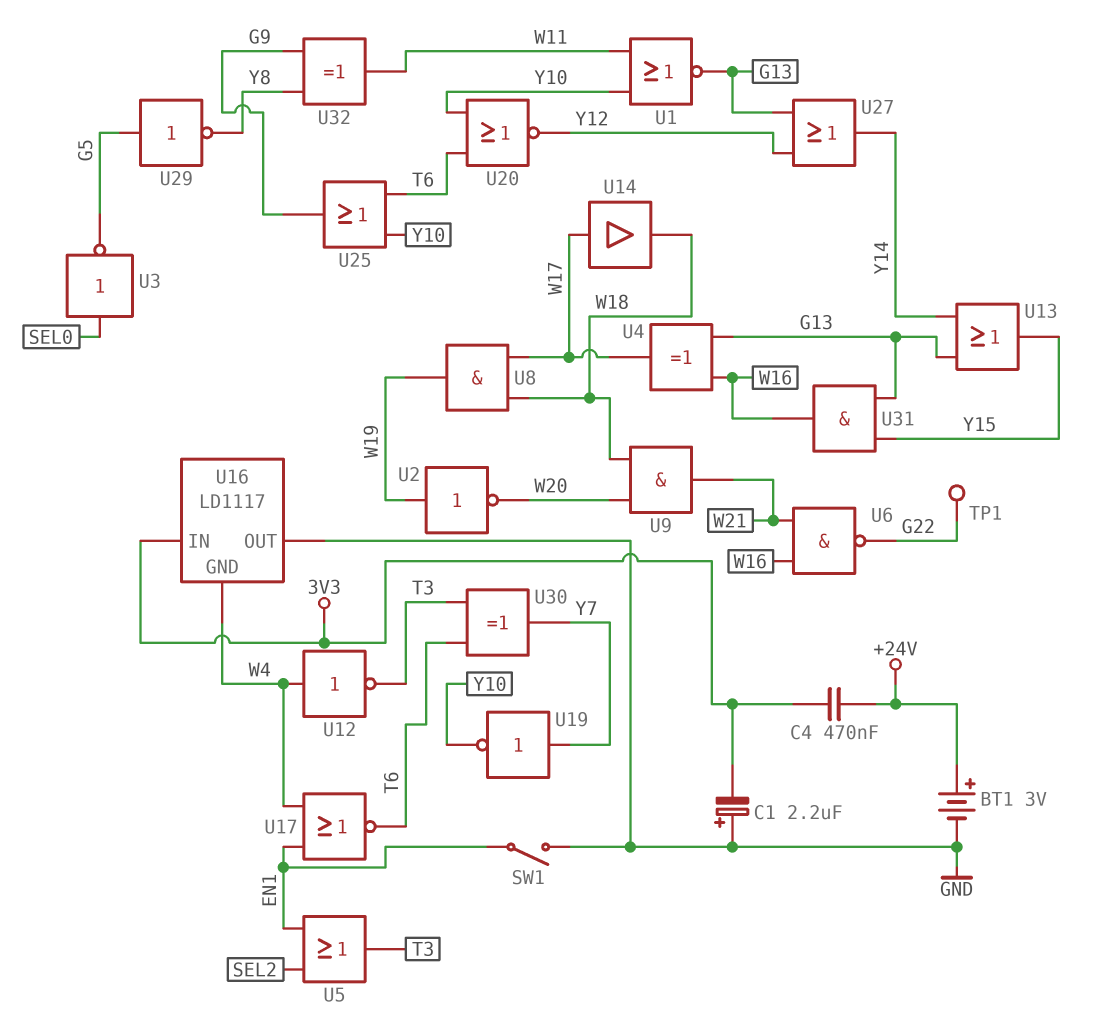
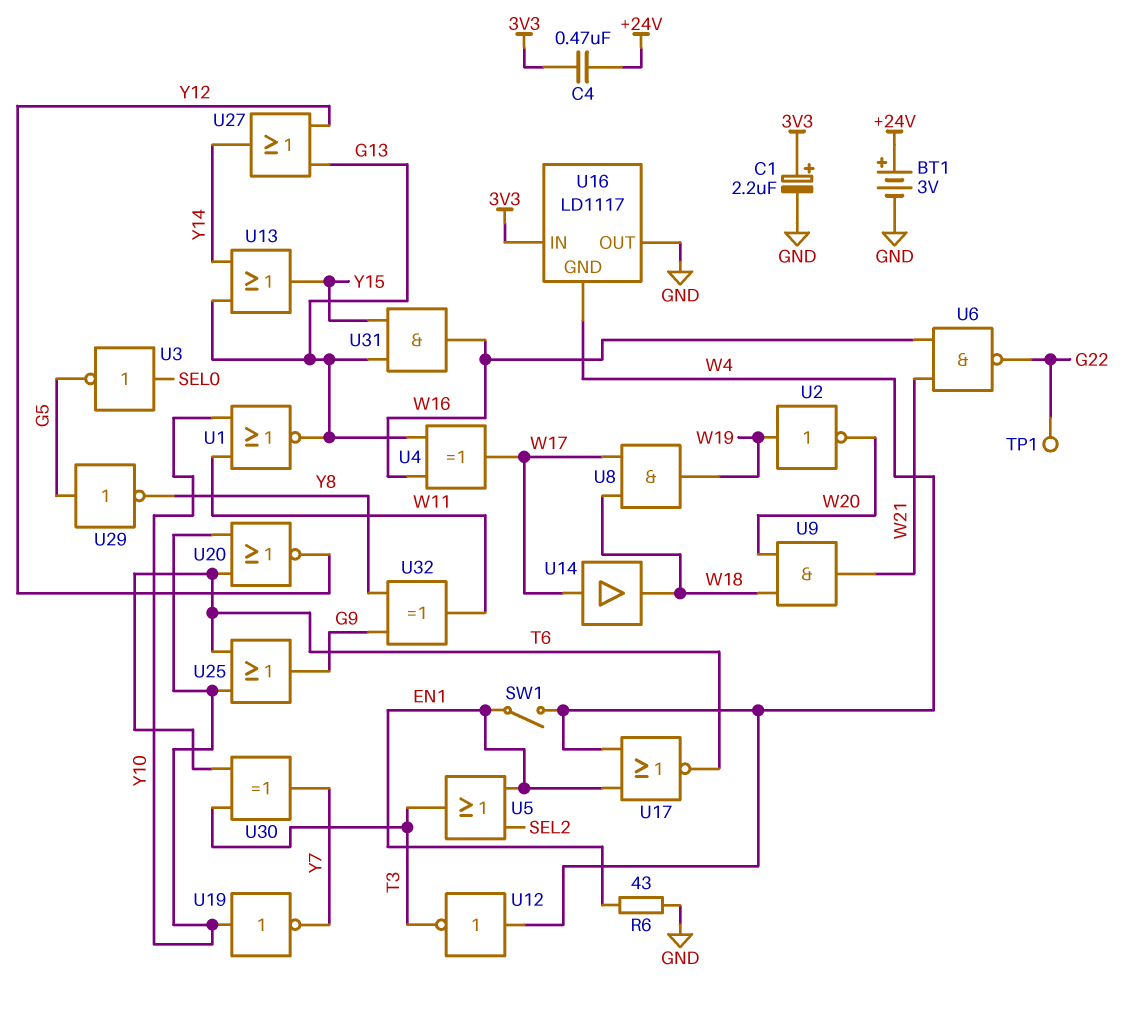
C1: 2.2uF (plus GND, minus 3V3) -> 2.2uF (plus 3V3, minus GND)
R6: none -> 43 (EN1, GND)
SW1: switch (EN1, GND) -> switch (EN1, W4)
U19: NOT (in Y7, out Y10) -> NOT (in Y10, out Y7)

